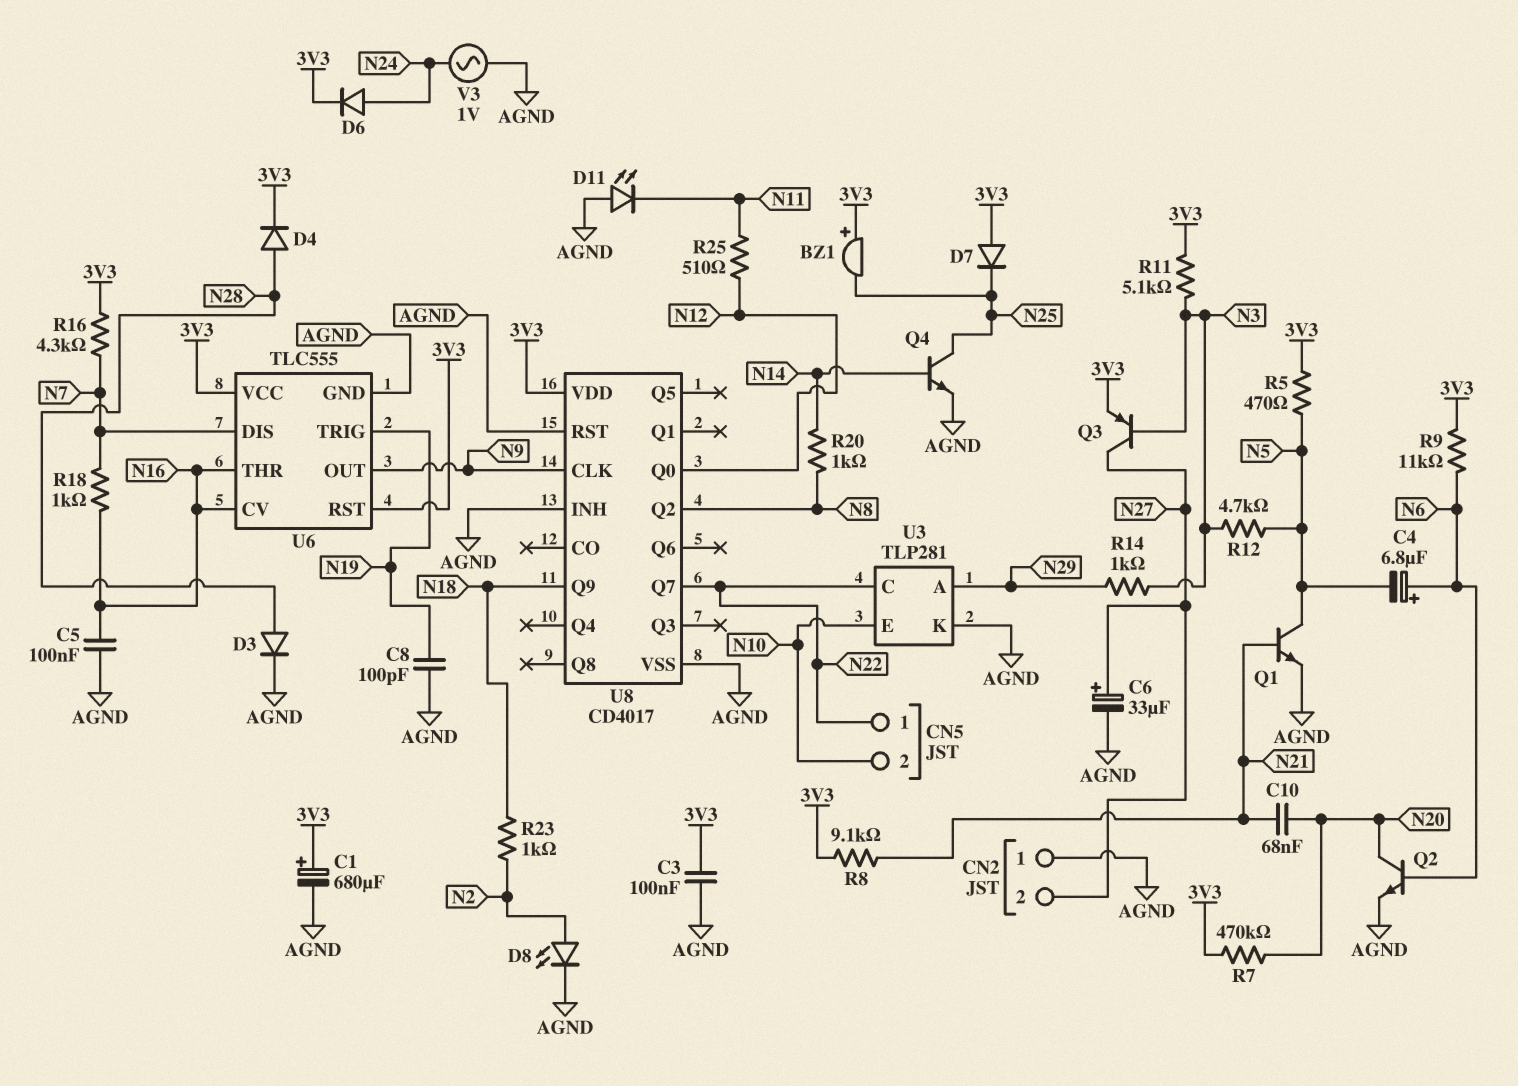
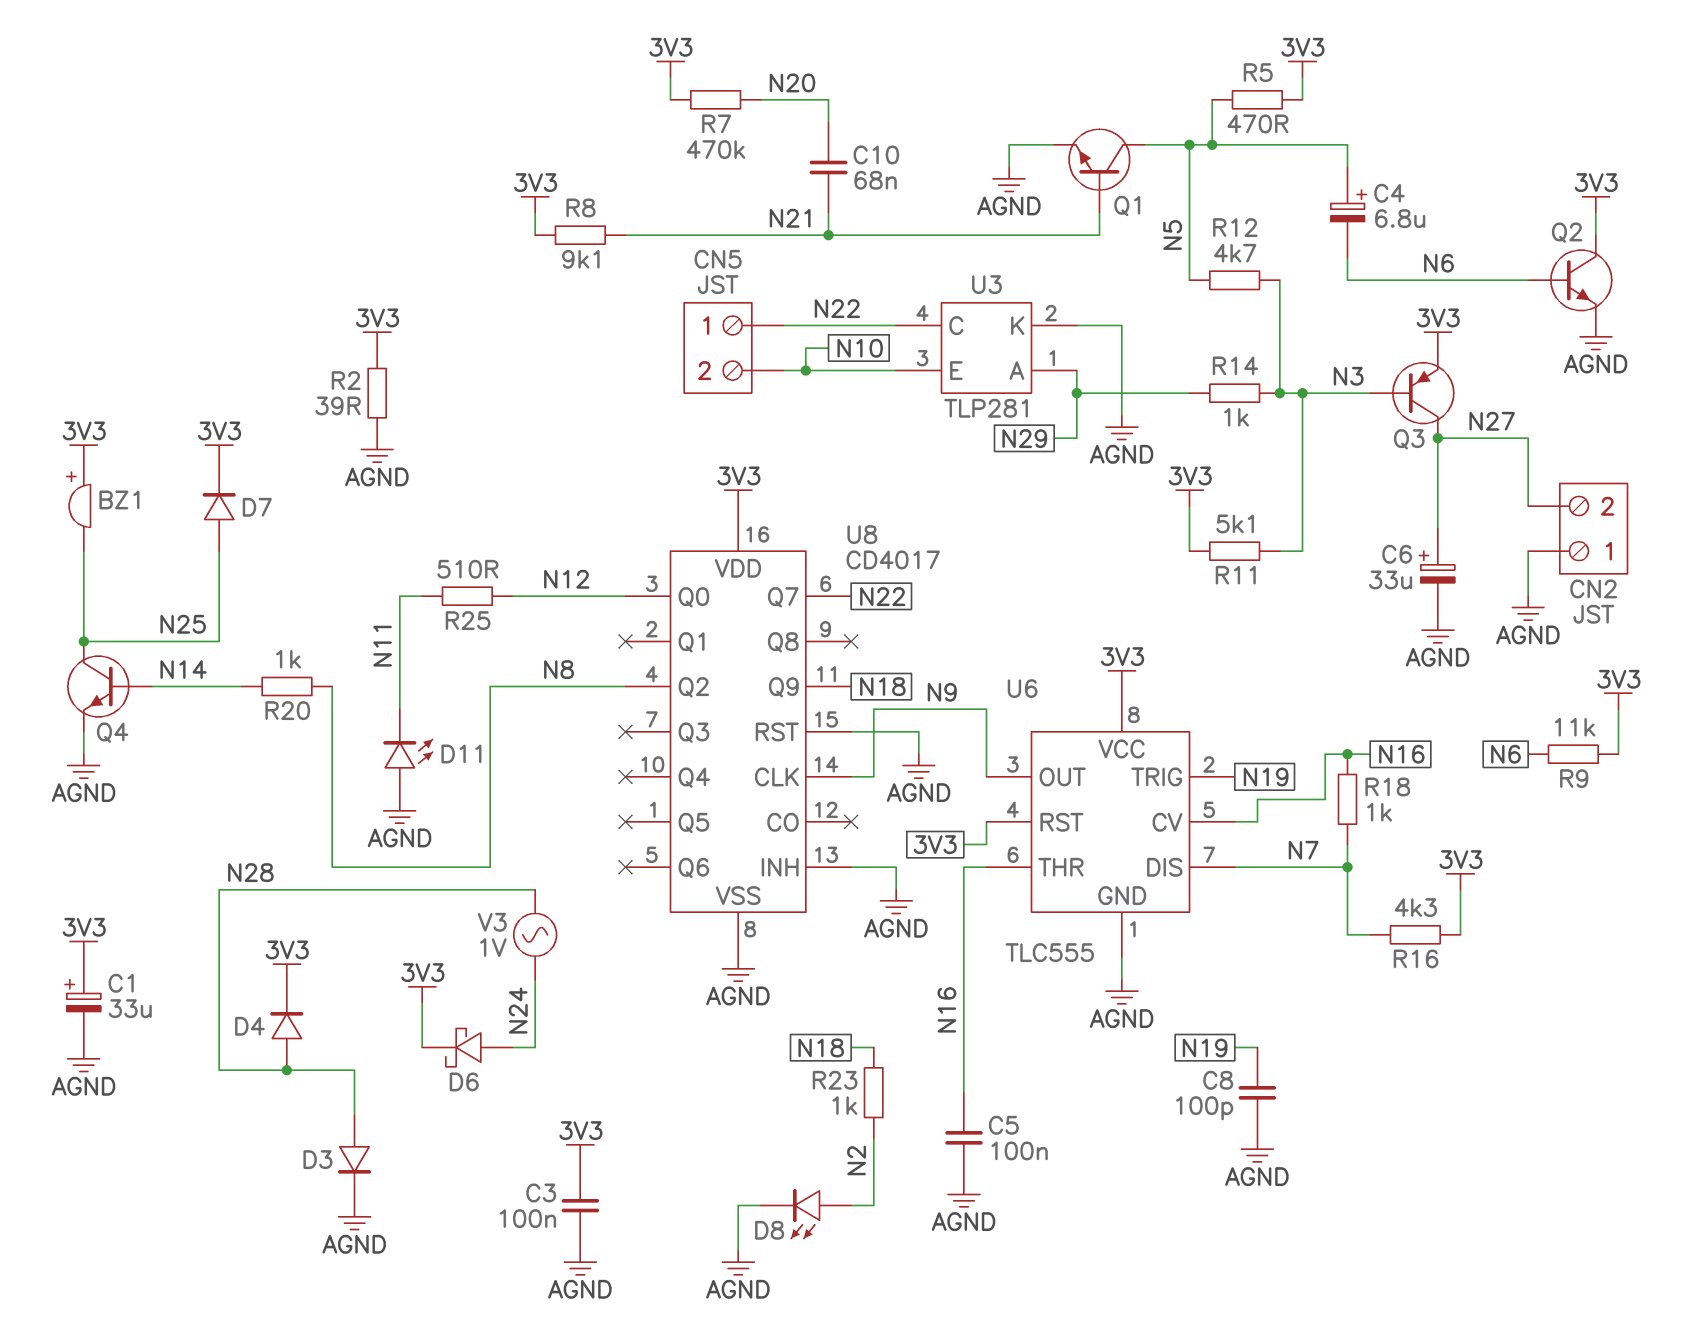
C1: 680uF (plus 3V3, minus AGND) -> 33uF (plus 3V3, minus AGND)
C4: 6.8uF (plus N6, minus N5) -> 6.8uF (plus N5, minus N6)
D6: diode (A N24, K 3V3) -> schottky (A N24, K 3V3)
D7: diode (A 3V3, K N25) -> diode (A N25, K 3V3)
Q2: NPN (B N6, C N20, E AGND) -> NPN (B N6, C 3V3, E AGND)
R2: none -> 39 (3V3, AGND)
V3: AC 1V (AGND, N24) -> AC 1V (N24, N28)

